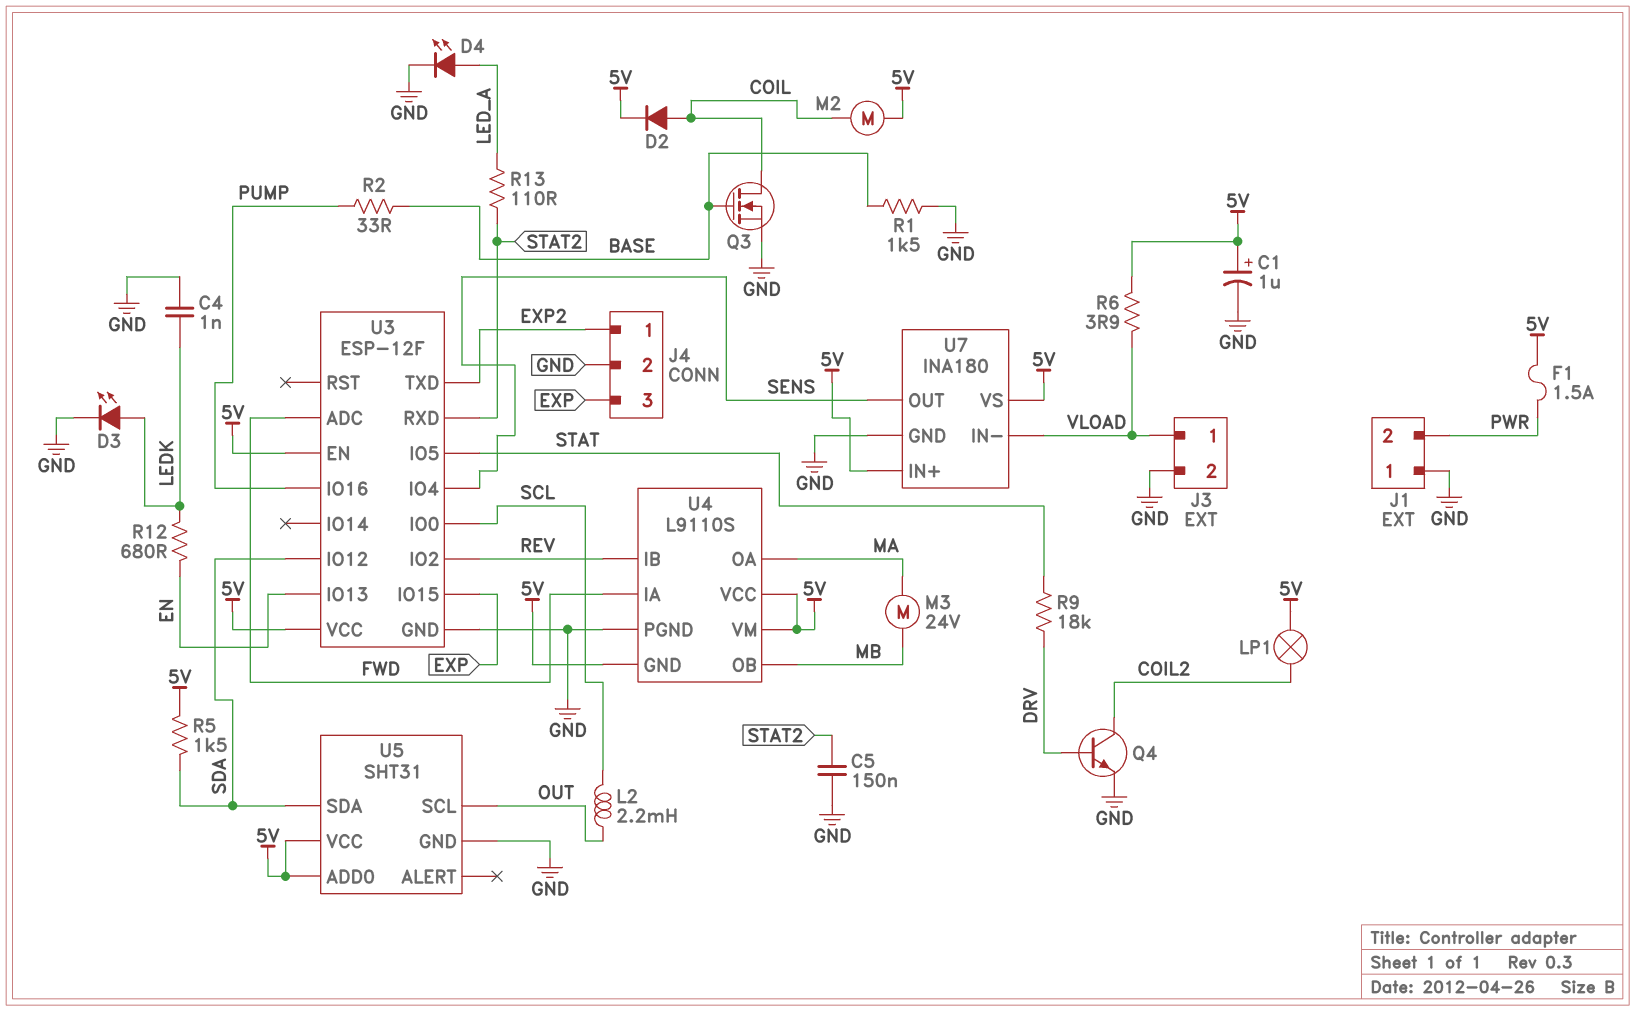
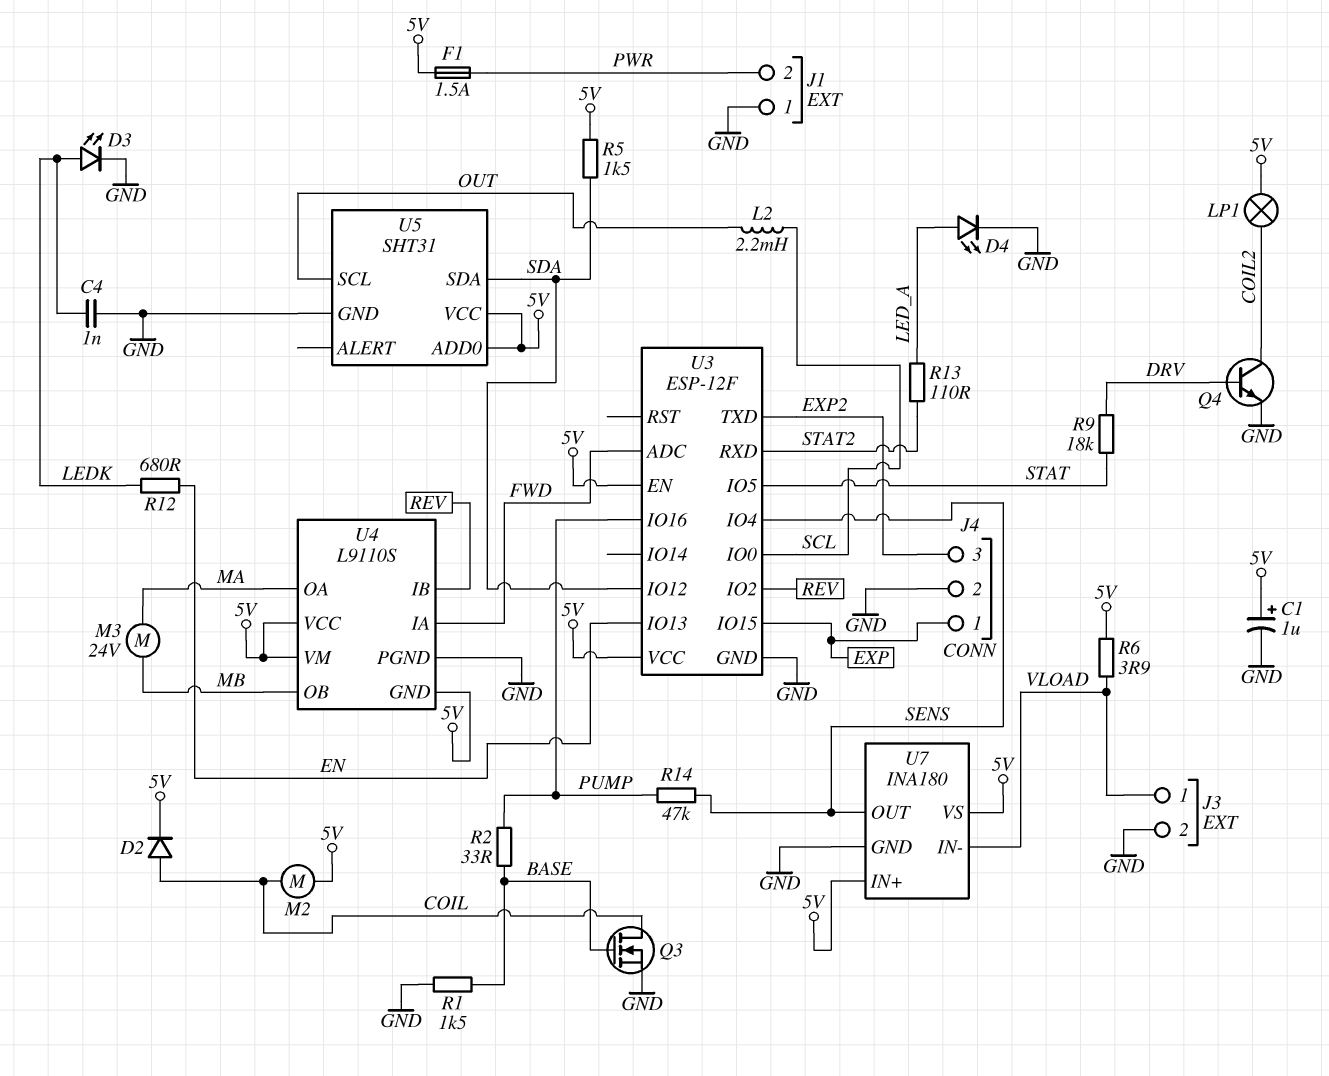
C5: 150nF (GND, STAT2) -> none
J4 pin 1: EXP2 -> EXP
J4 pin 3: EXP -> EXP2
R14: none -> 47k (PUMP, SENS)

